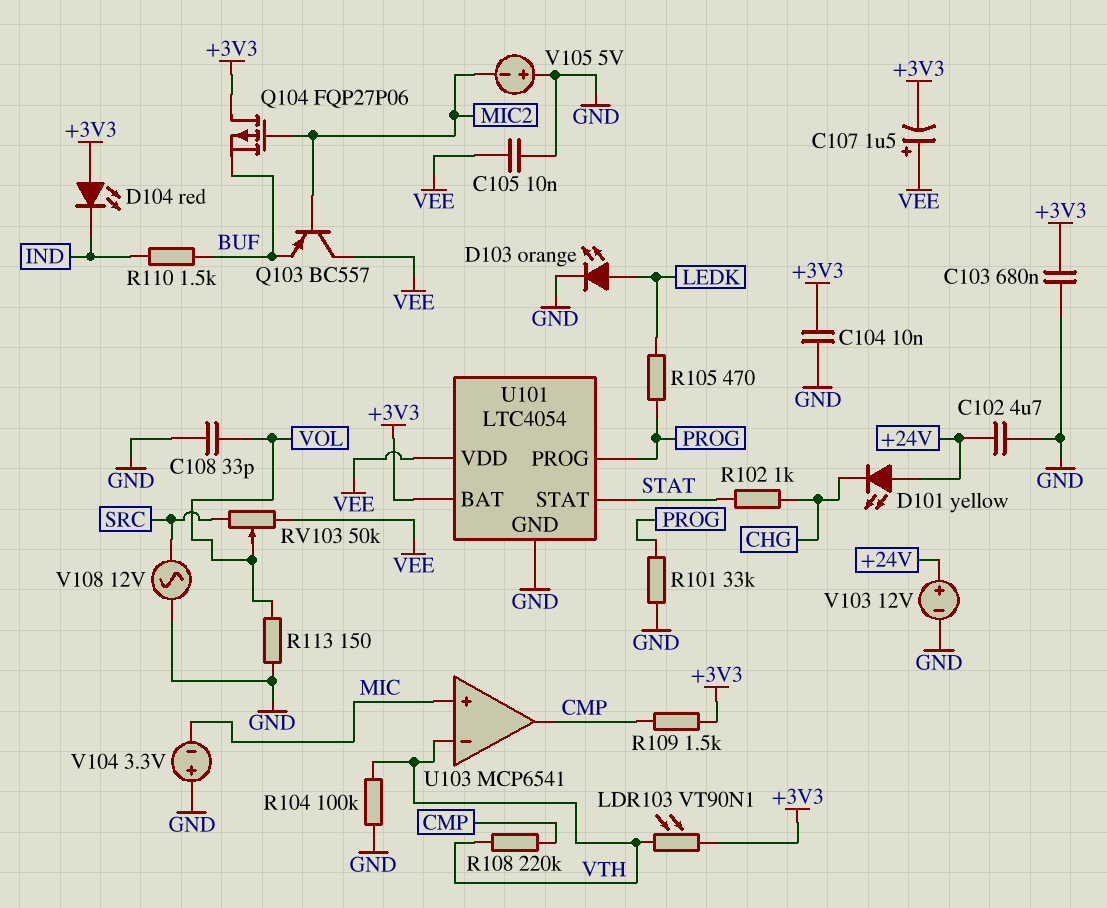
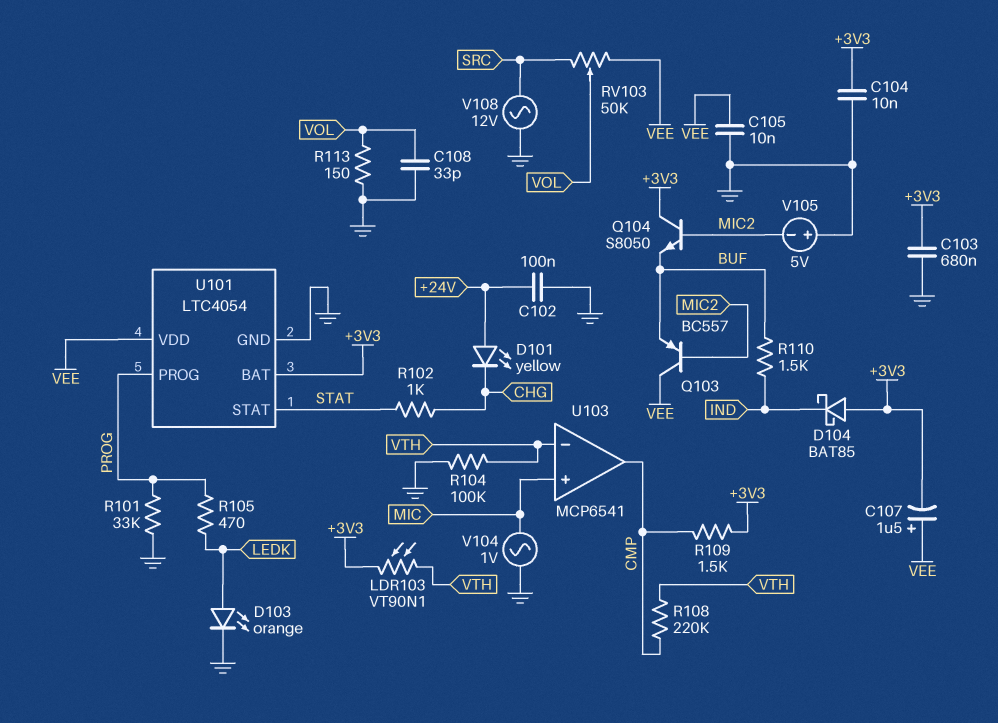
C102: 4.7uF (+24V, GND) -> 100nF (+24V, GND)
D104: LED red (A +3V3, K IND) -> schottky BAT85 (A +3V3, K IND)
Q104: PMOS FQP27P06 (G MIC2, D +3V3, S BUF) -> NPN S8050 (B MIC2, C +3V3, E BUF)
V103: 12V (plus +24V, minus GND) -> none
V104: 3.3V (plus GND, minus MIC) -> AC 1V (GND, MIC)

